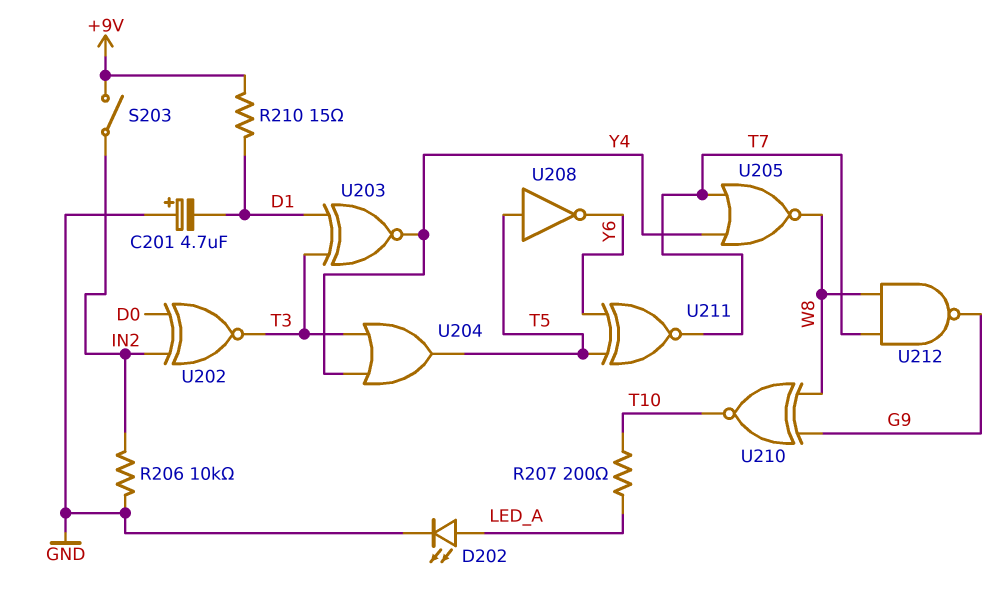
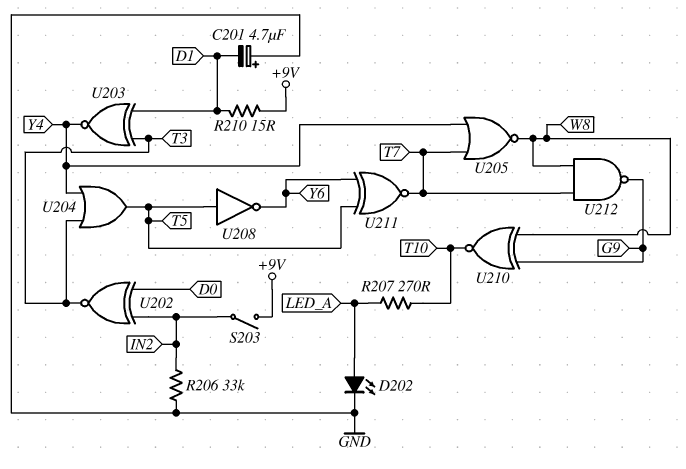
R206: 10k (GND, IN2) -> 33k (GND, IN2)
R207: 200 (LED_A, T10) -> 270 (LED_A, T10)

